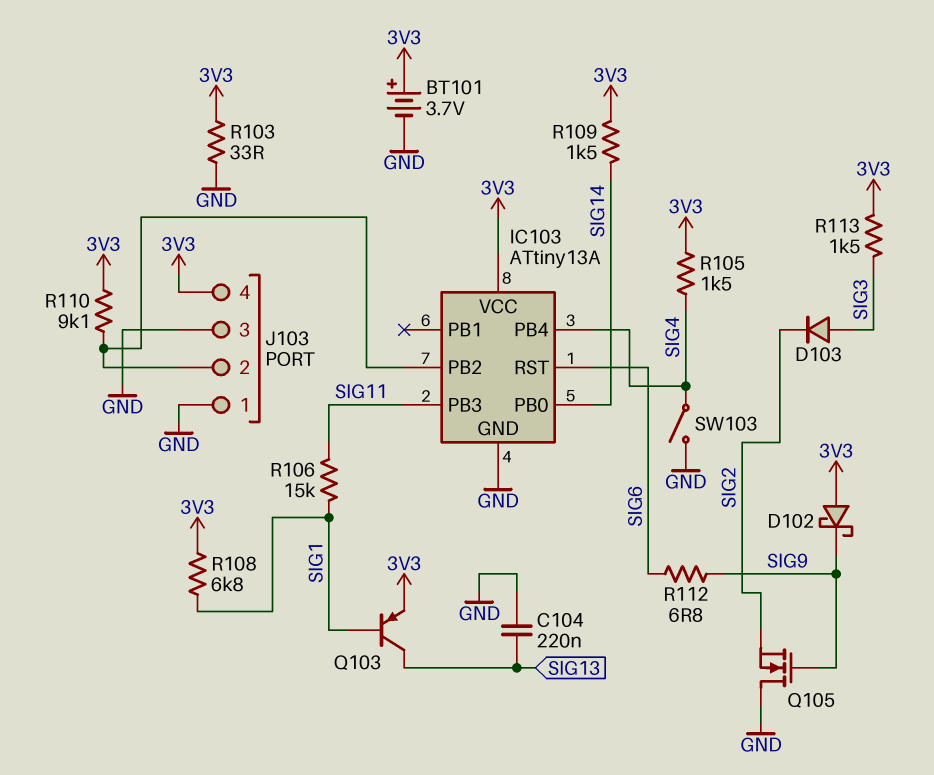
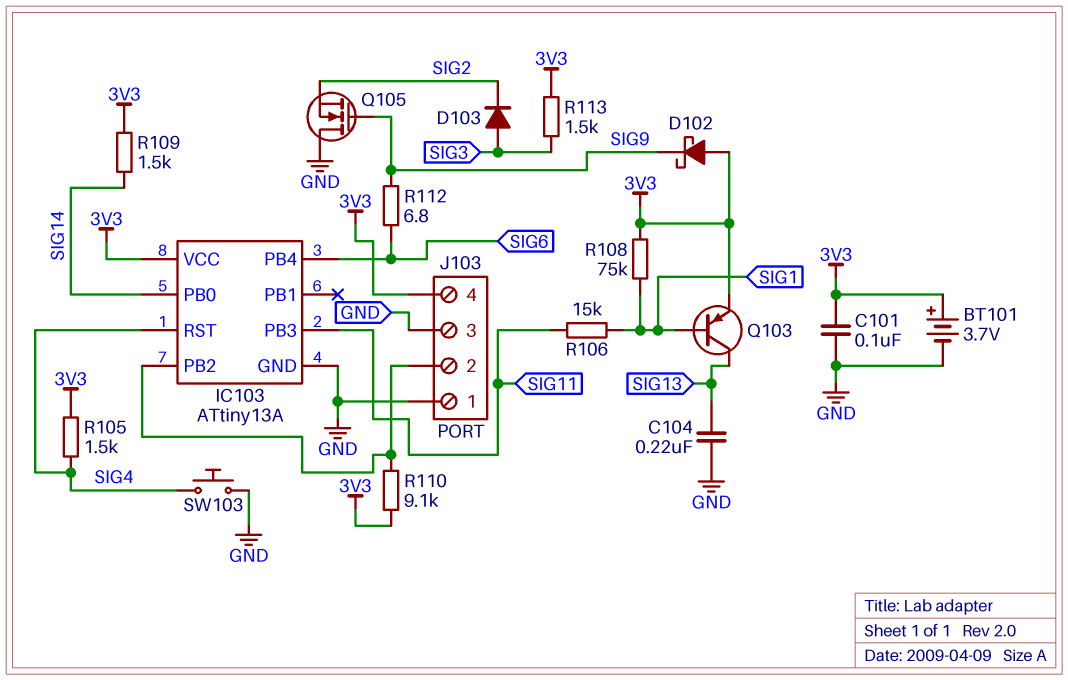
C101: none -> 100nF (3V3, GND)
IC103 pin PB4: SIG4 -> SIG6
IC103 pin RST: SIG6 -> SIG4
R103: 33 (3V3, GND) -> none
R108: 6.8k (3V3, SIG1) -> 75k (3V3, SIG1)
SW103: switch (GND, SIG4) -> button (GND, SIG4)

